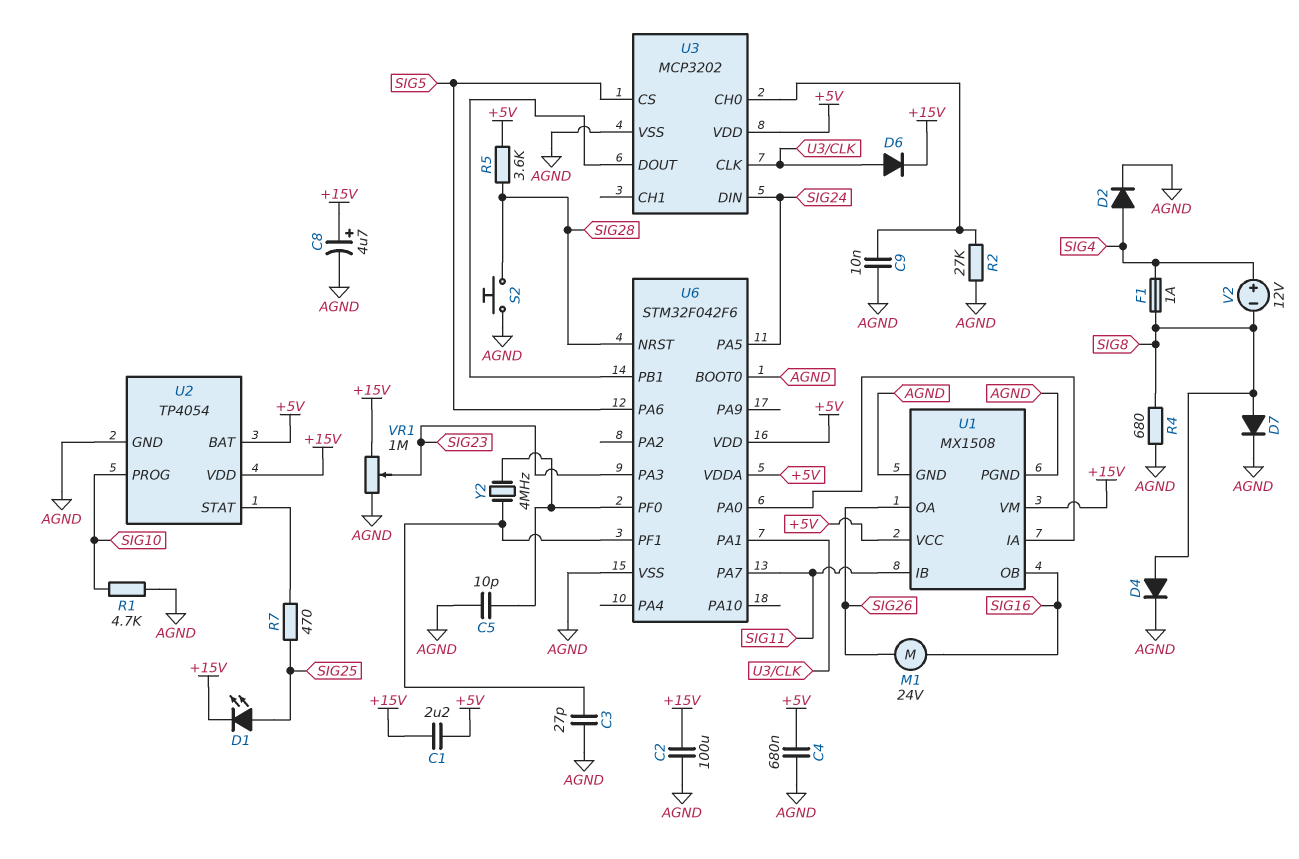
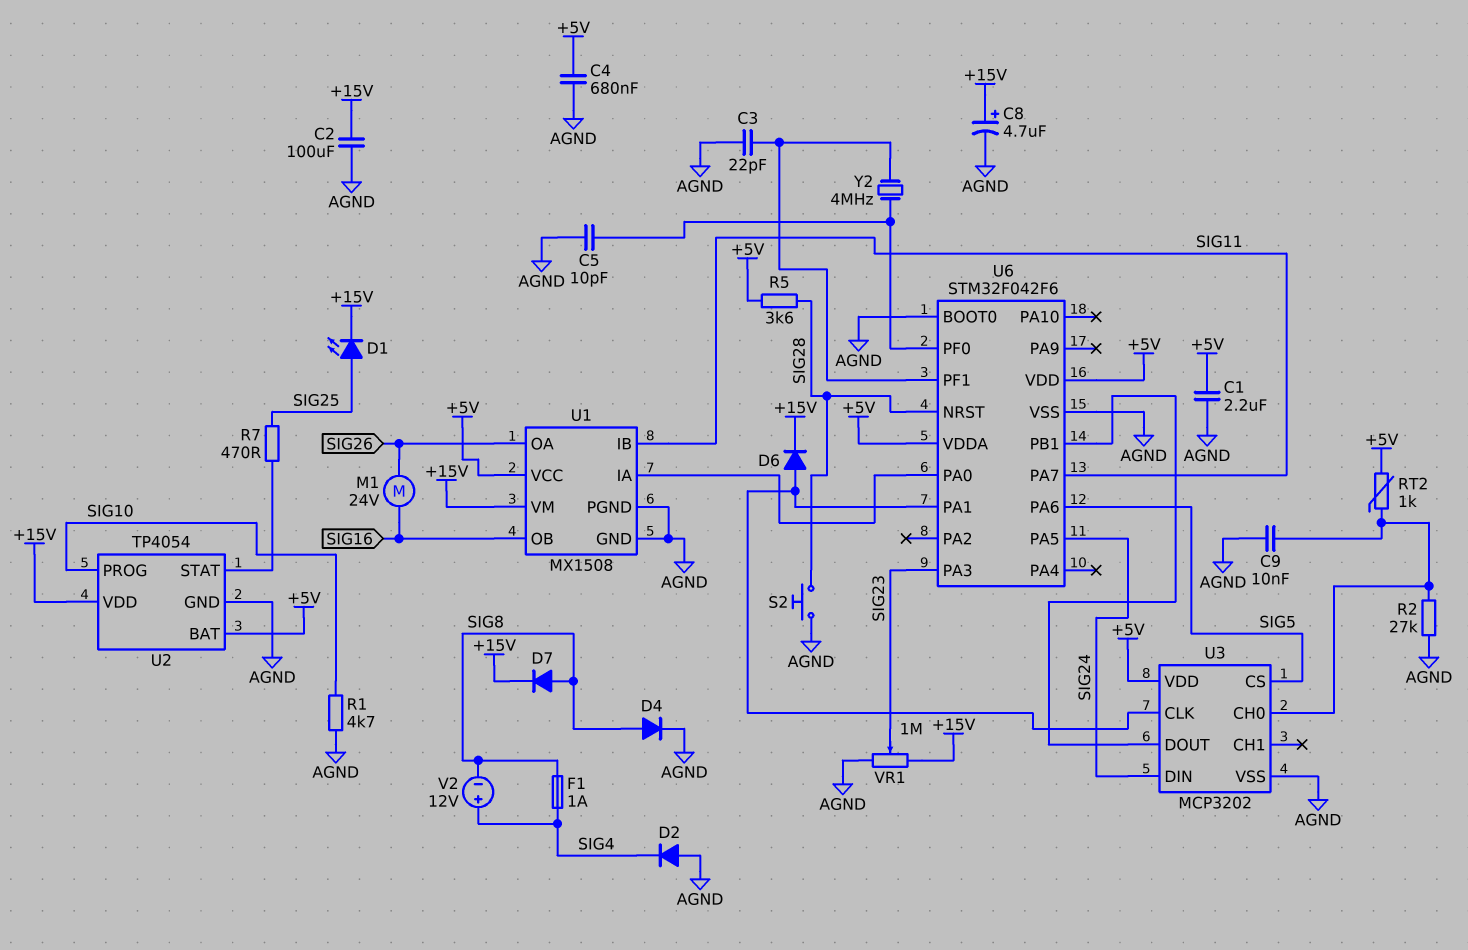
C1: 2.2uF (+5V, +15V) -> 2.2uF (+5V, AGND)
C3: 27pF (AGND, U6/PF1) -> 22pF (AGND, U6/PF1)
D2: diode (A SIG4, K AGND) -> diode (A AGND, K SIG4)
D7: diode (A SIG8, K AGND) -> diode (A SIG8, K +15V)
R4: 680 (AGND, SIG8) -> none
RT2: none -> 1k (+5V, U3/CH0)

